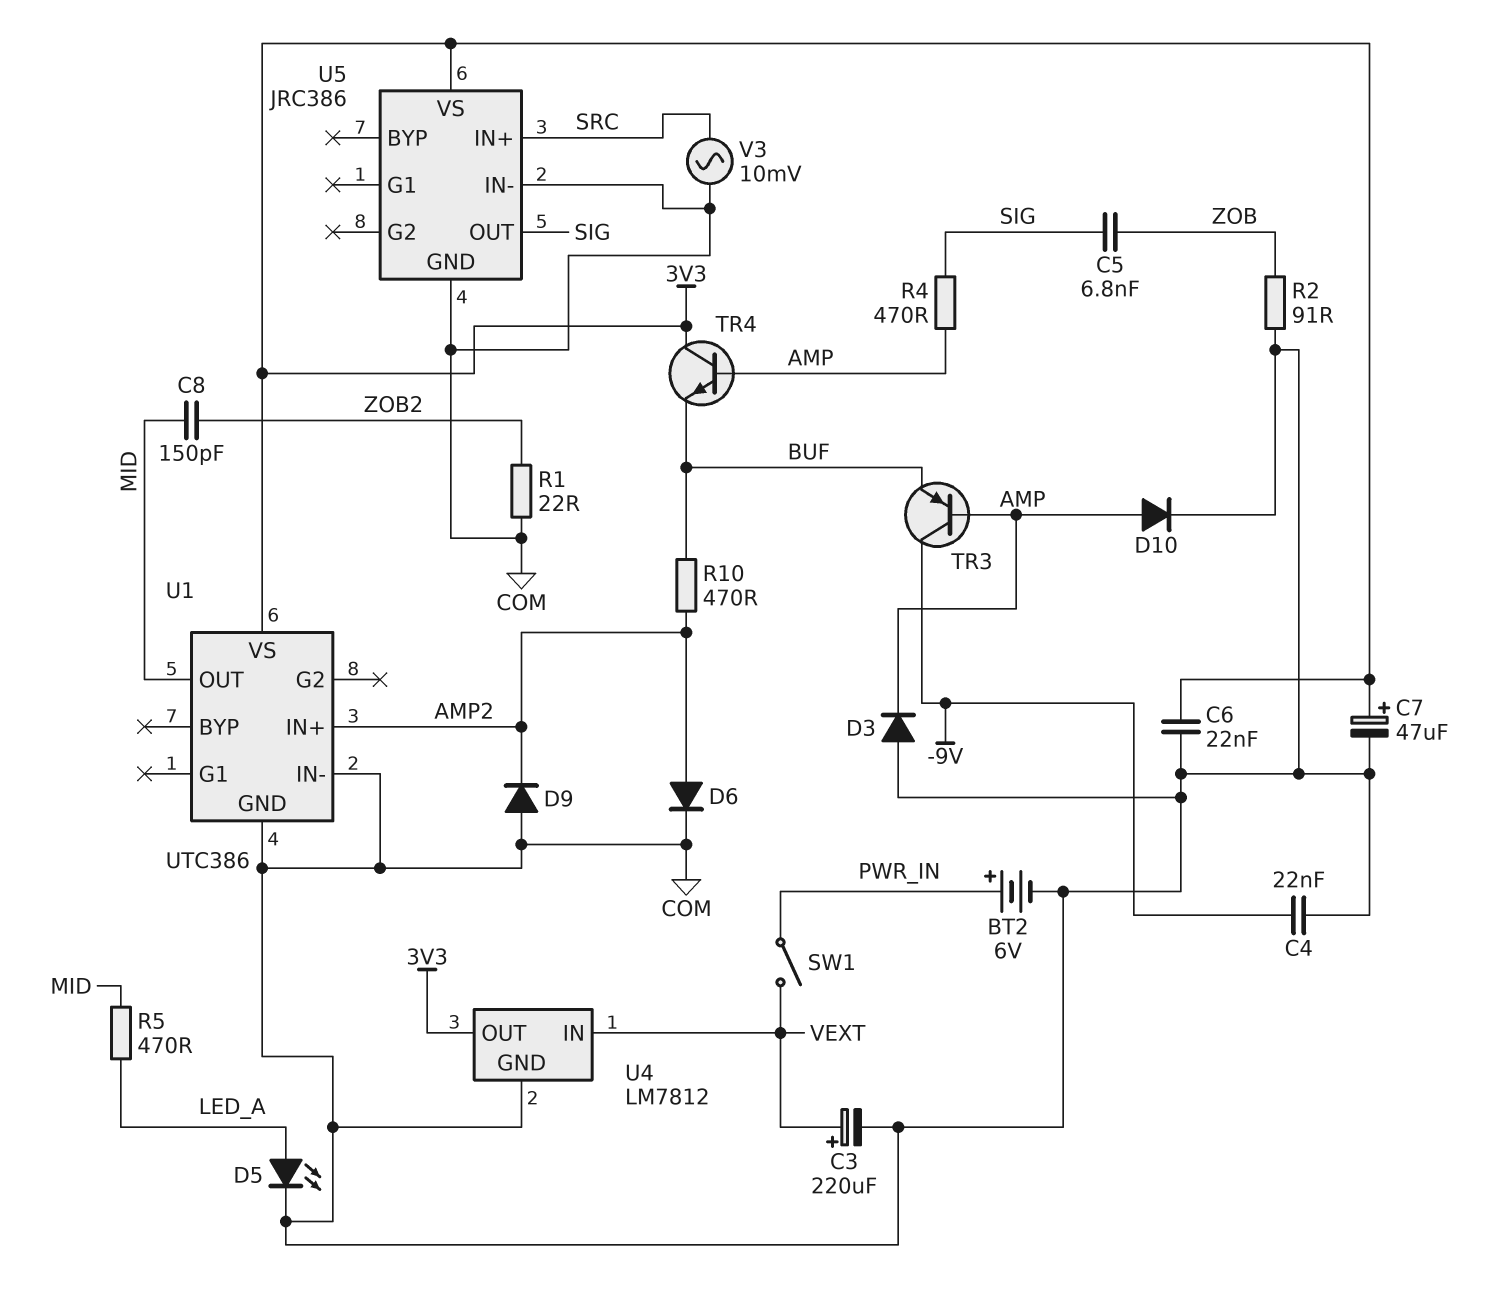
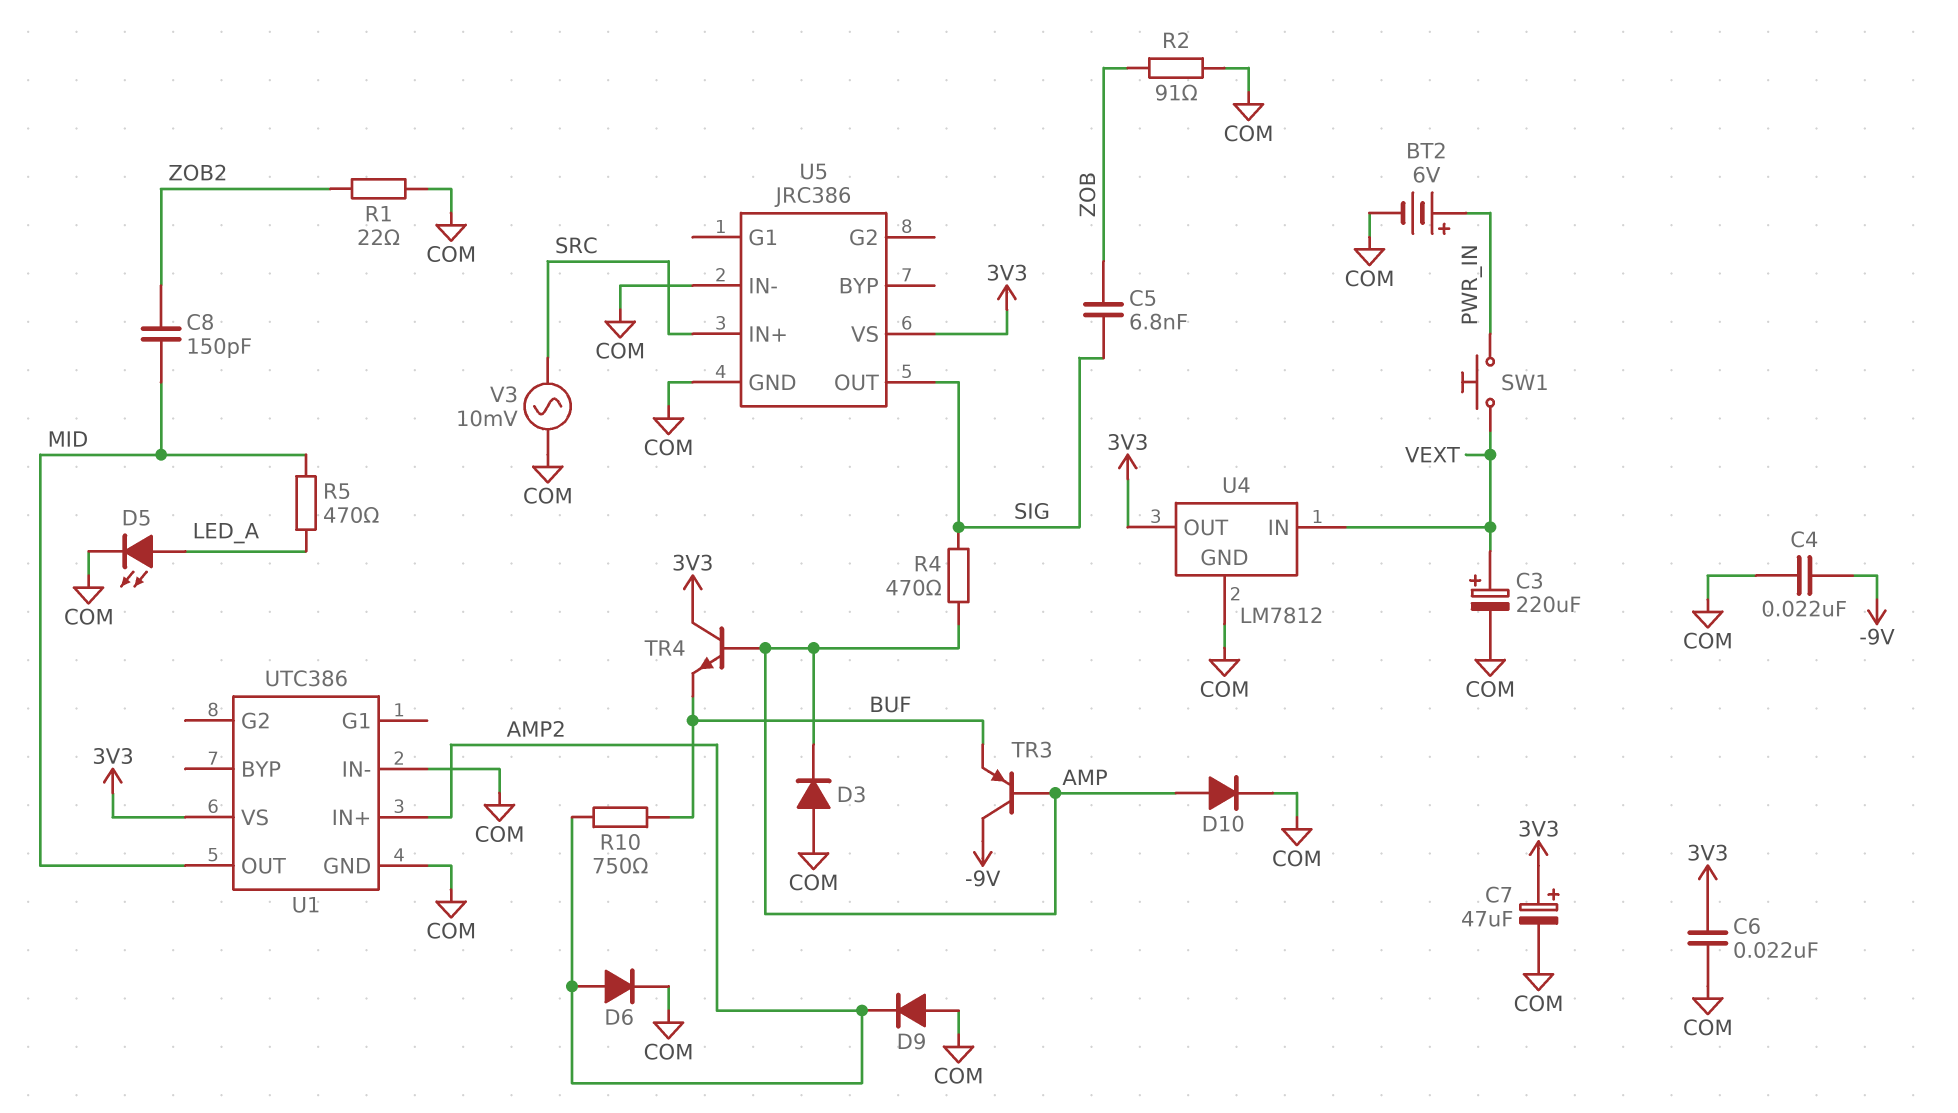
R10: 470 (AMP2, BUF) -> 750 (AMP2, BUF)
SW1: switch (PWR_IN, VEXT) -> button (PWR_IN, VEXT)

